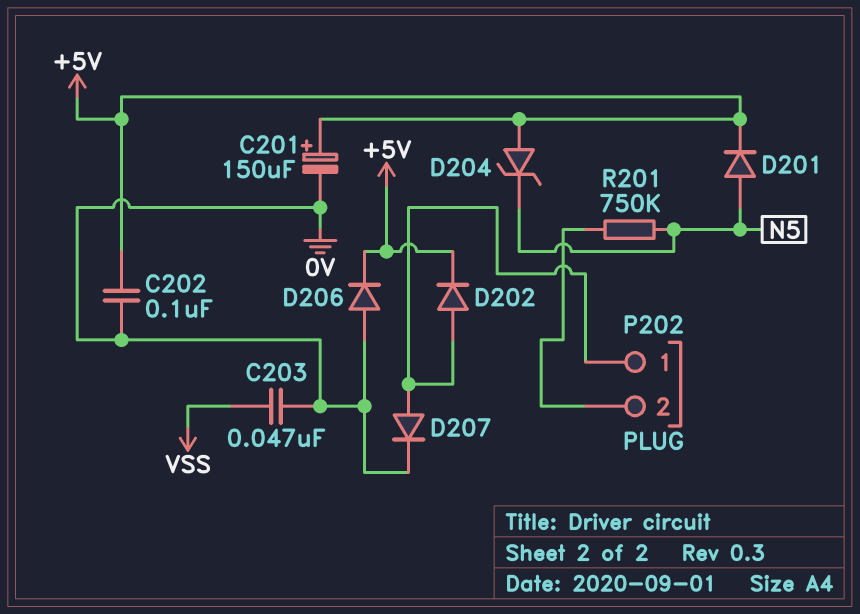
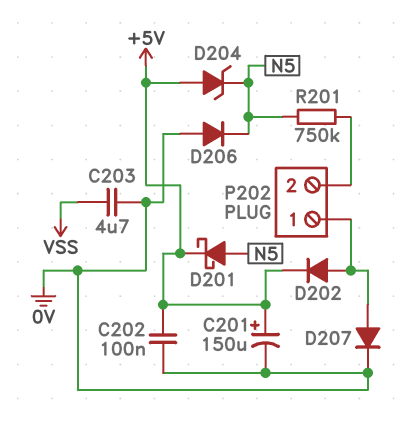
C203: 47nF (0V, VSS) -> 4.7uF (0V, VSS)
D201: diode (A N5, K +5V) -> schottky (A N5, K +5V)
D206: diode (A 0V, K +5V) -> diode (A 0V, K N5)

